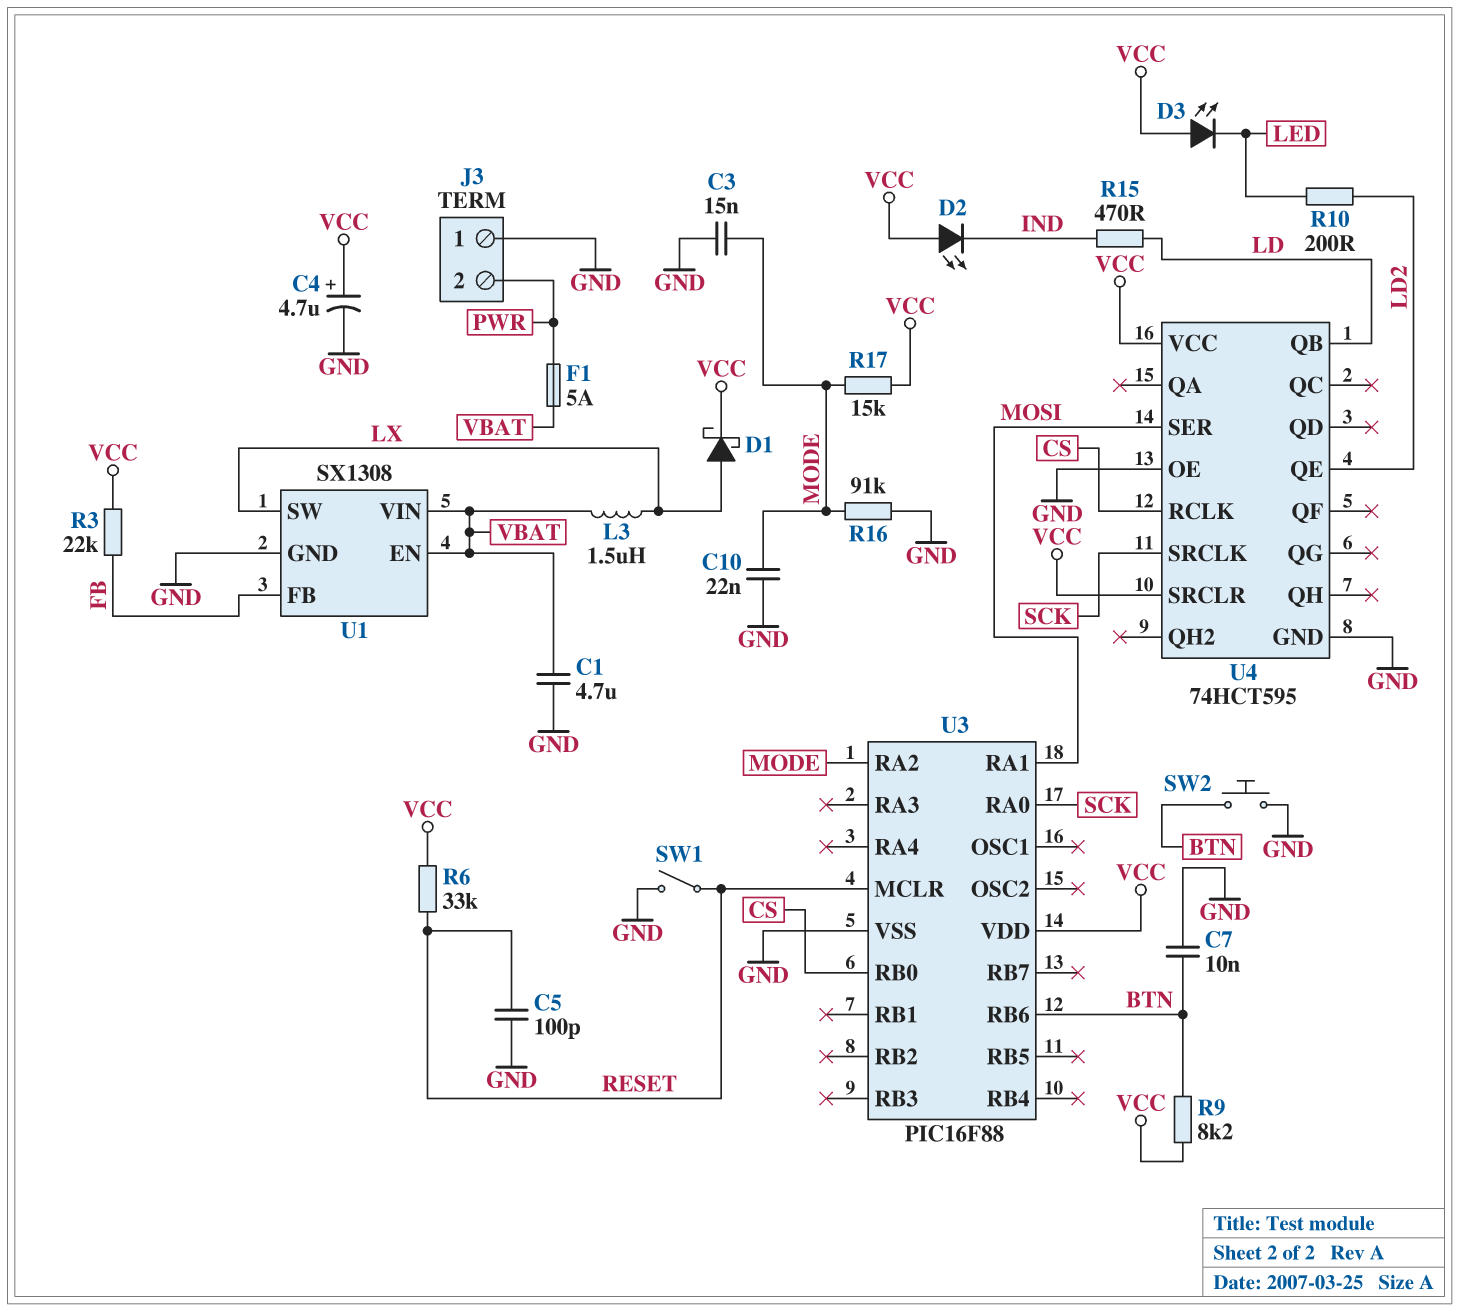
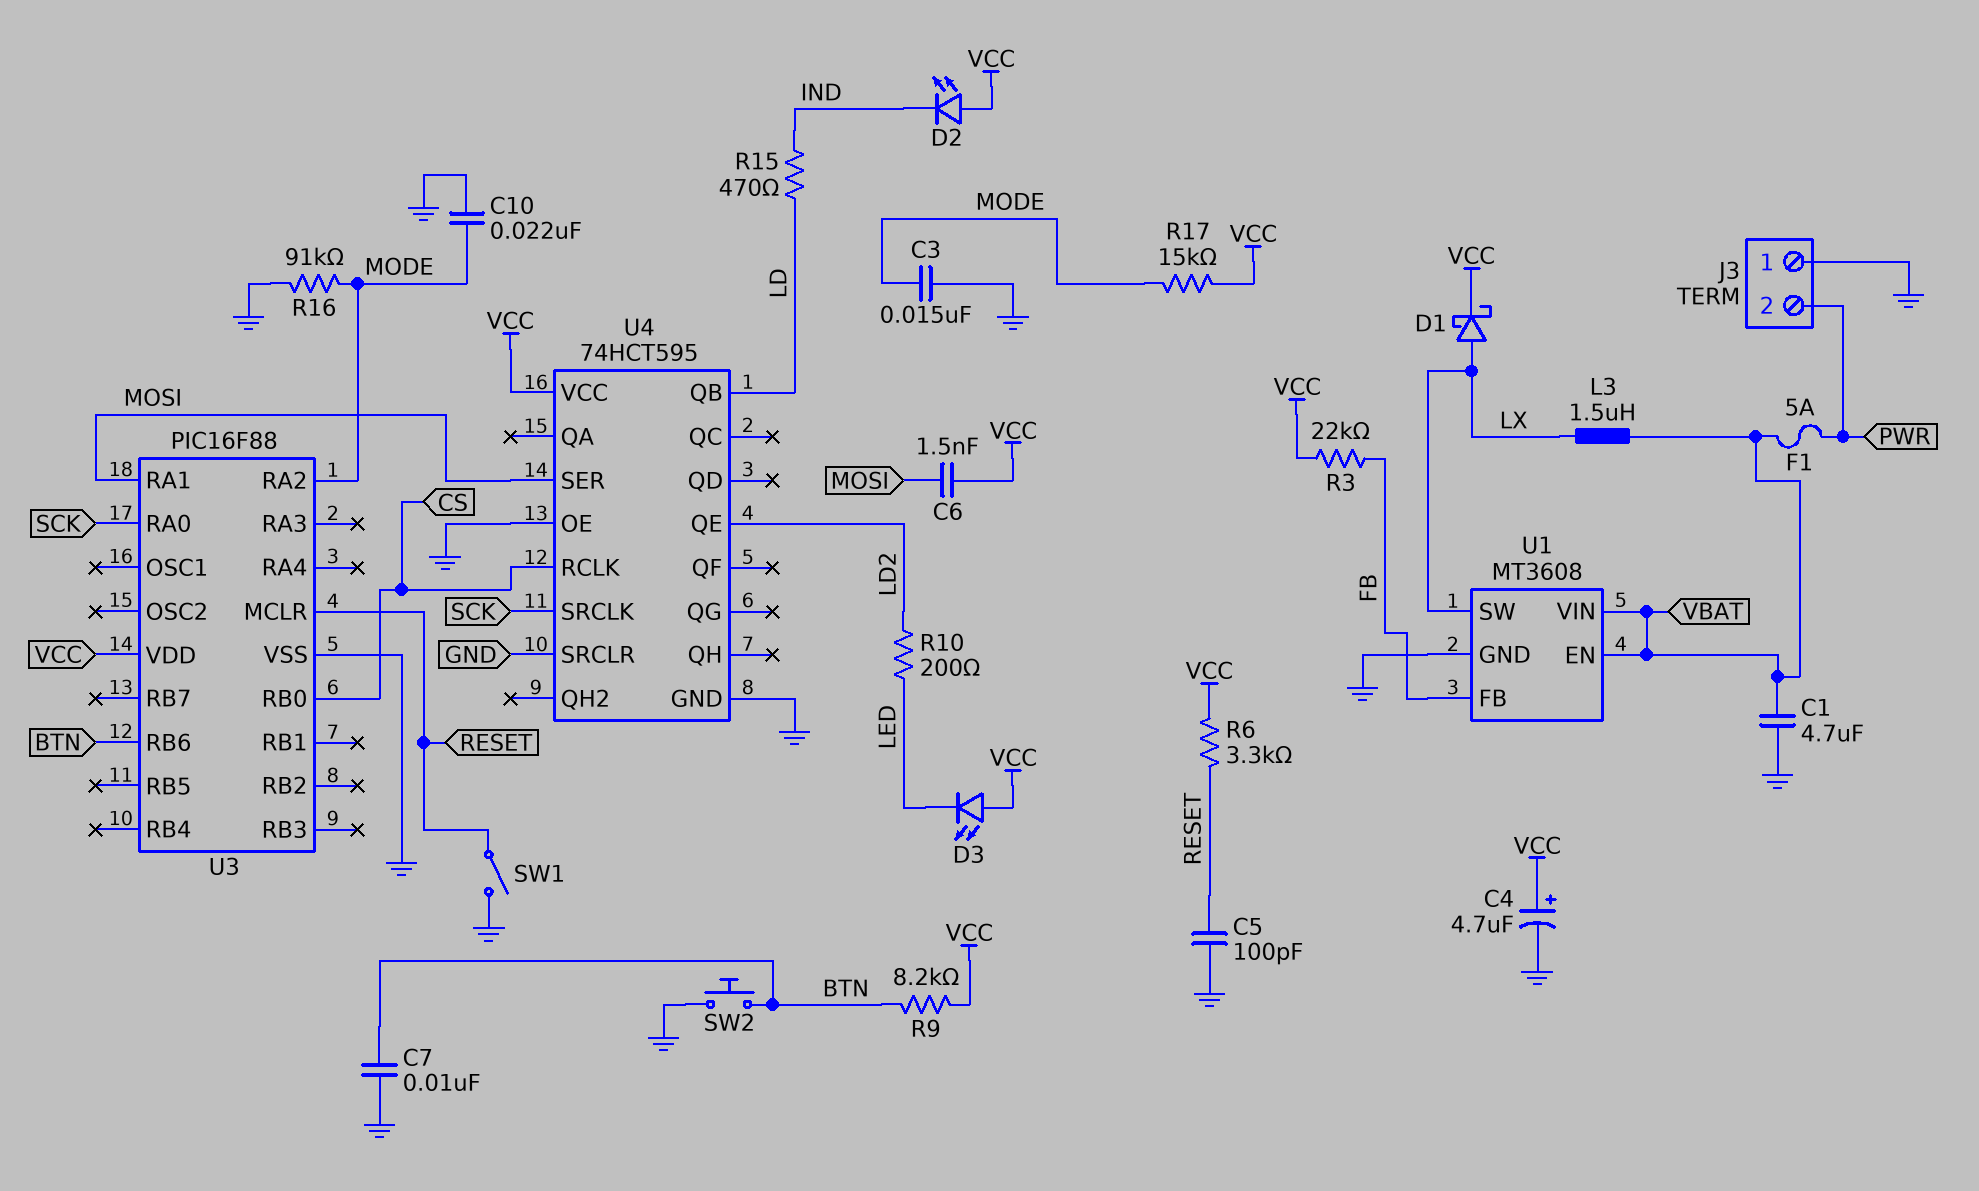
C6: none -> 1.5nF (MOSI, VCC)
R6: 33k (RESET, VCC) -> 3.3k (RESET, VCC)
U1: SX1308 -> MT3608
U4 pin SRCLR: VCC -> GND

